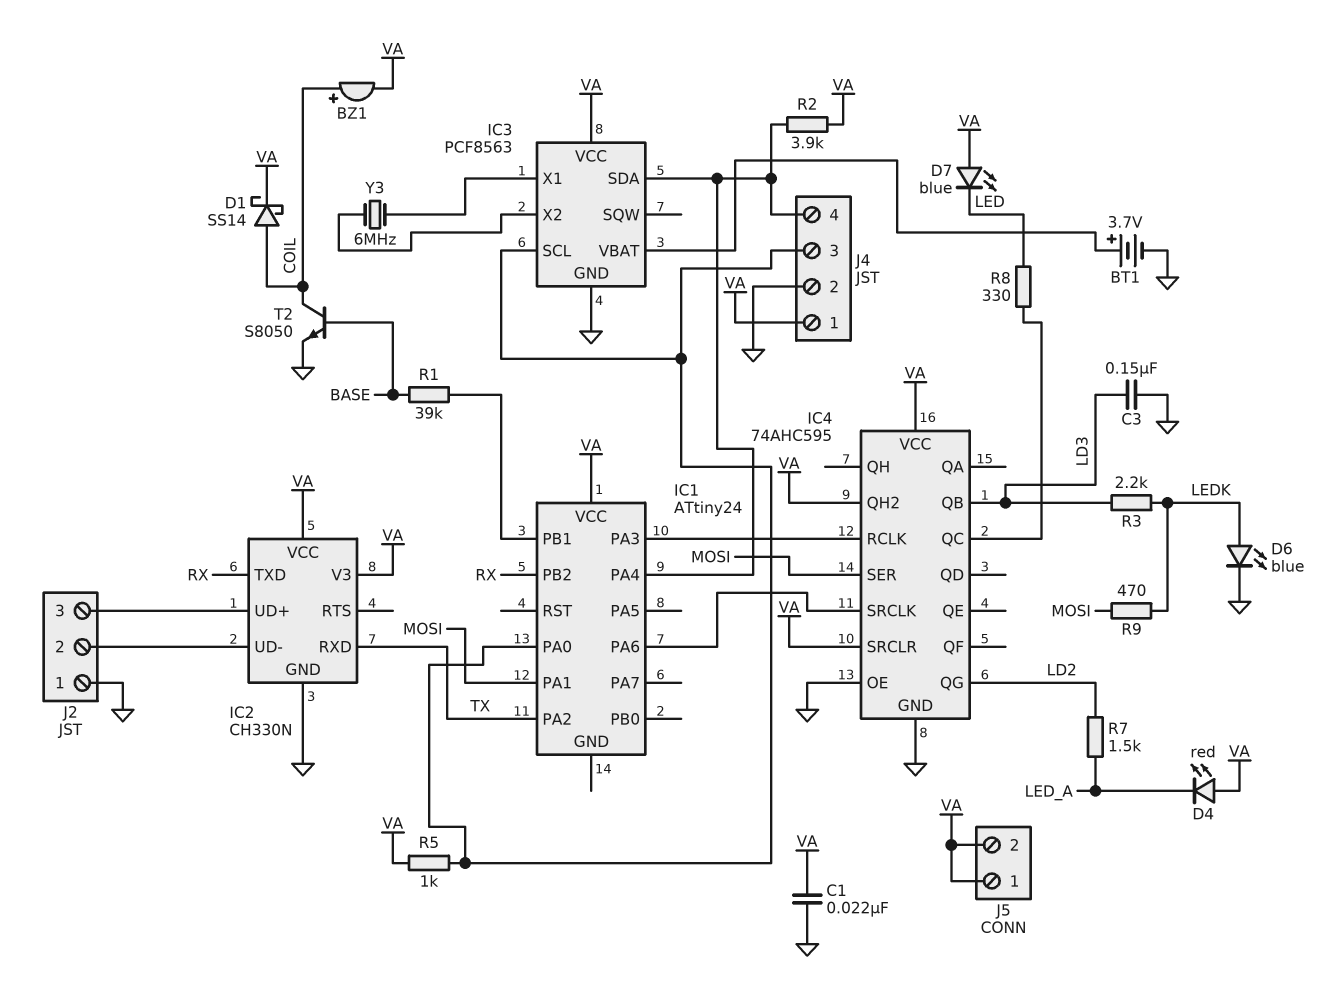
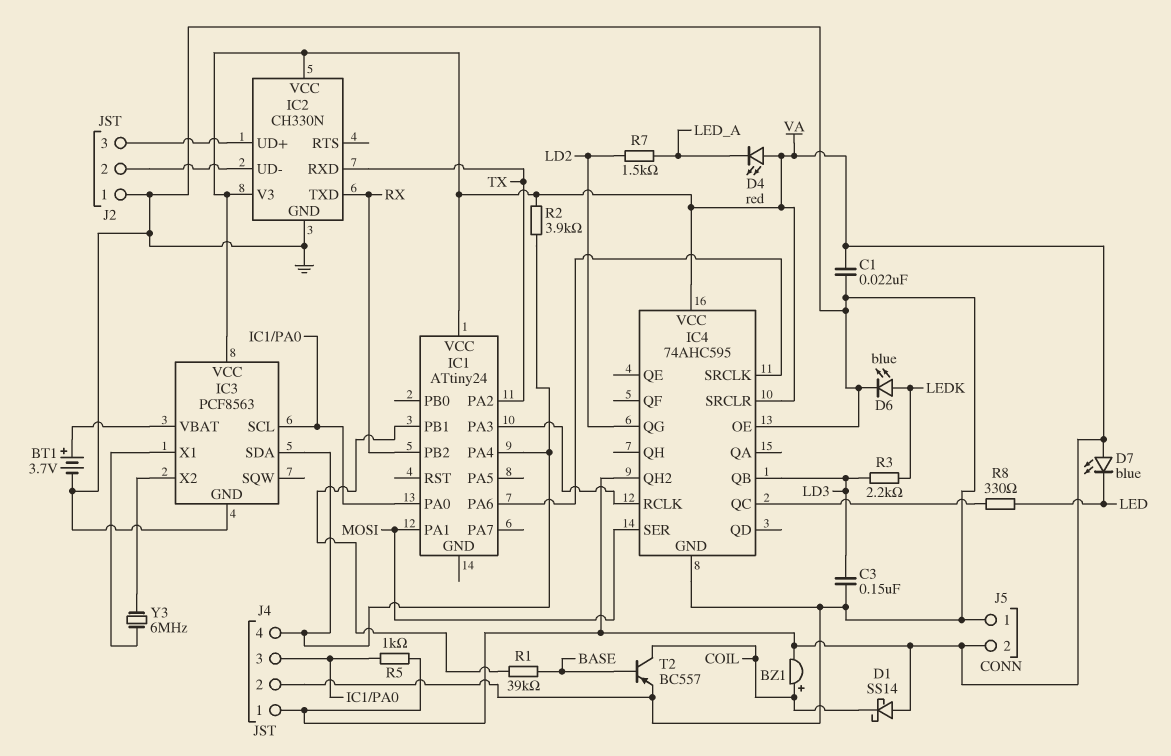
D1: schottky SS14 (A COIL, K VA) -> schottky SS14 (A VA, K COIL)
J5 pin 1: VA -> GND
R9: 470 (LEDK, MOSI) -> none
T2: NPN S8050 (B BASE, C COIL, E GND) -> PNP BC557 (B BASE, C COIL, E GND)

